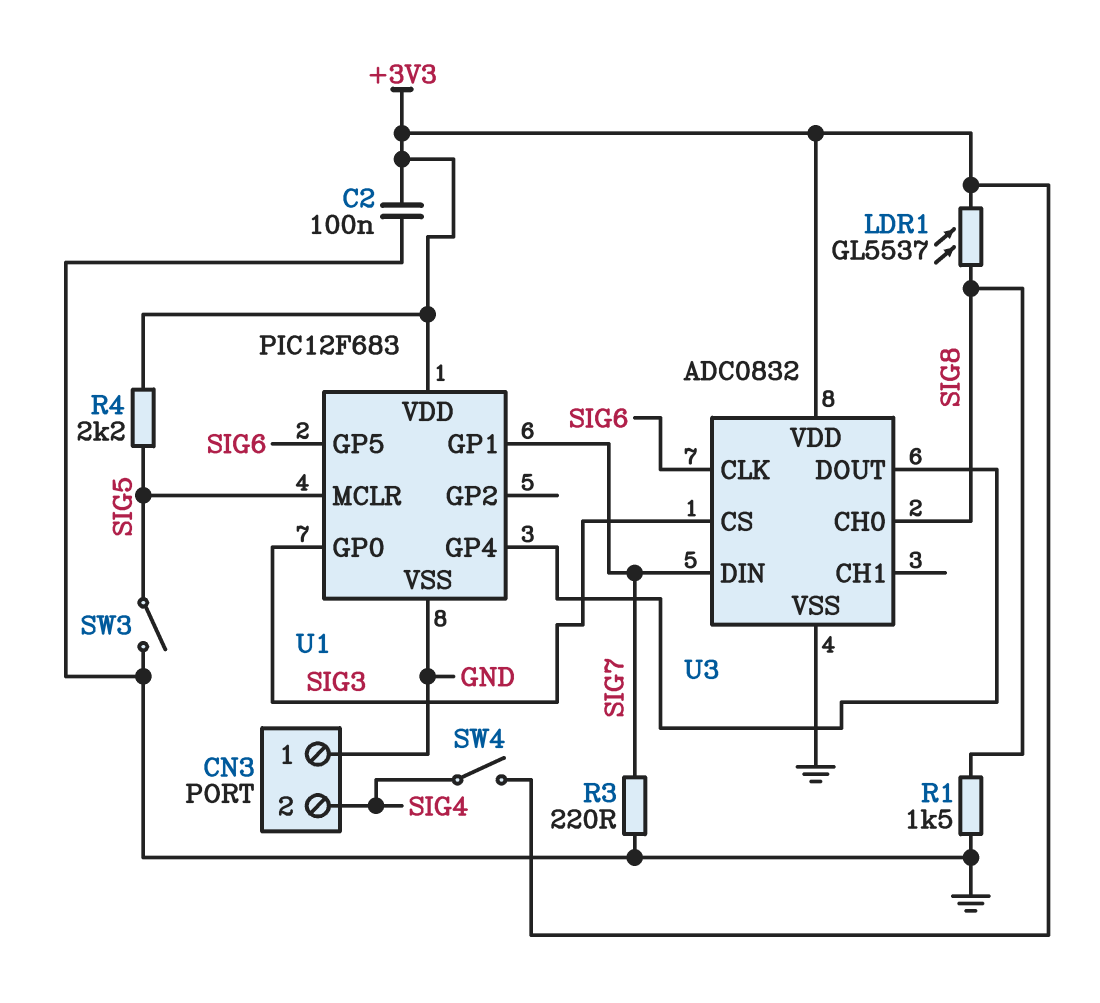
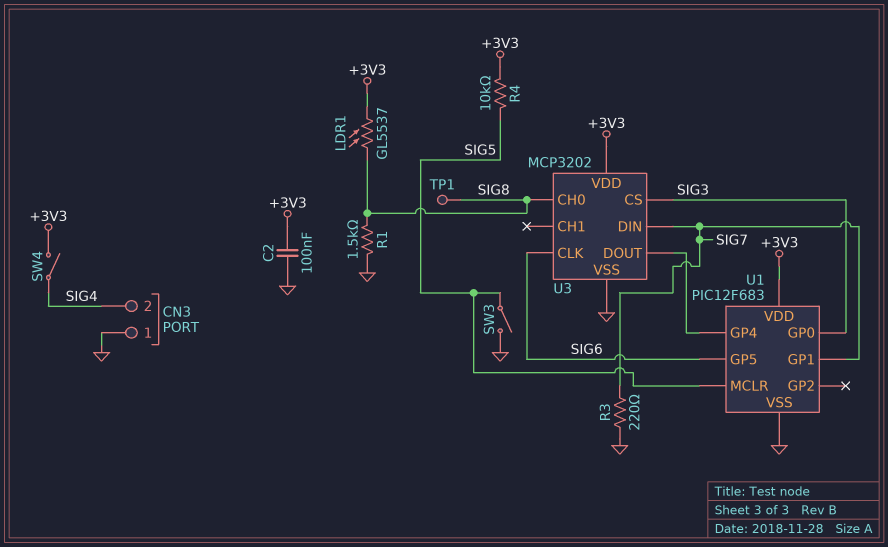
R4: 2.2k (+3V3, SIG5) -> 10k (+3V3, SIG5)
TP1: none -> test point (SIG8)
U3: ADC0832 -> MCP3202

